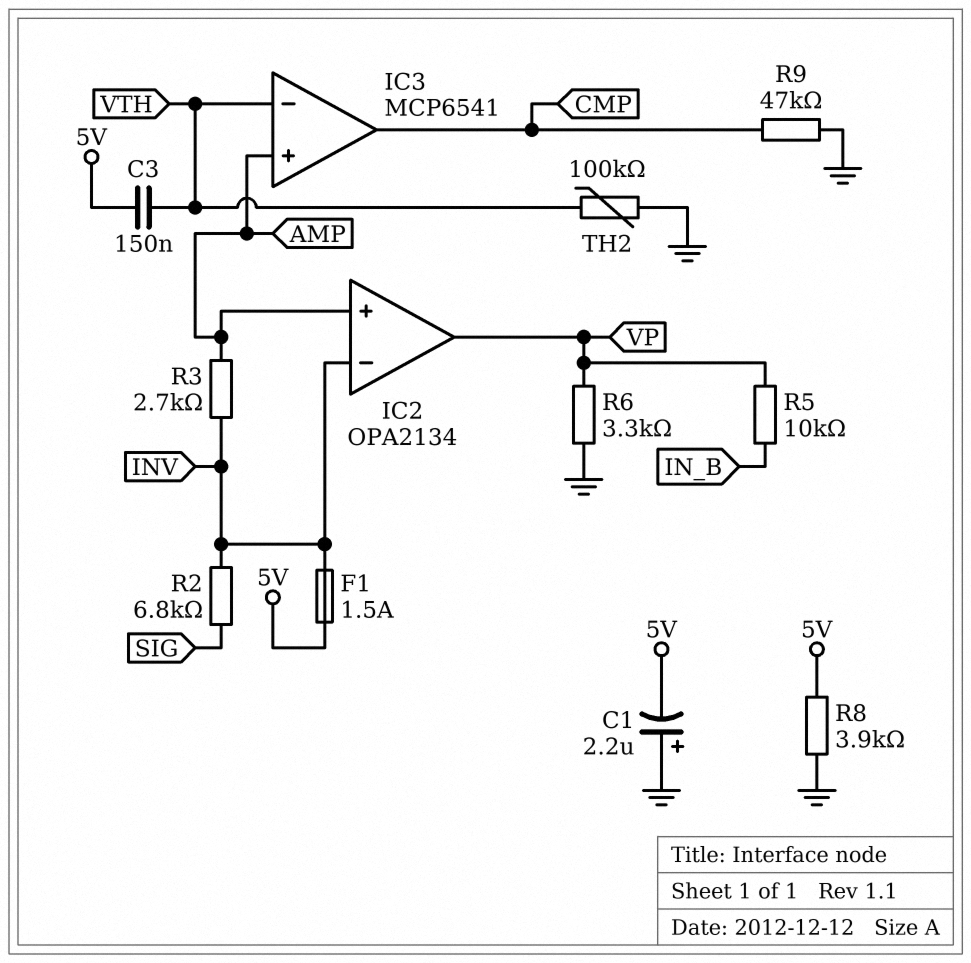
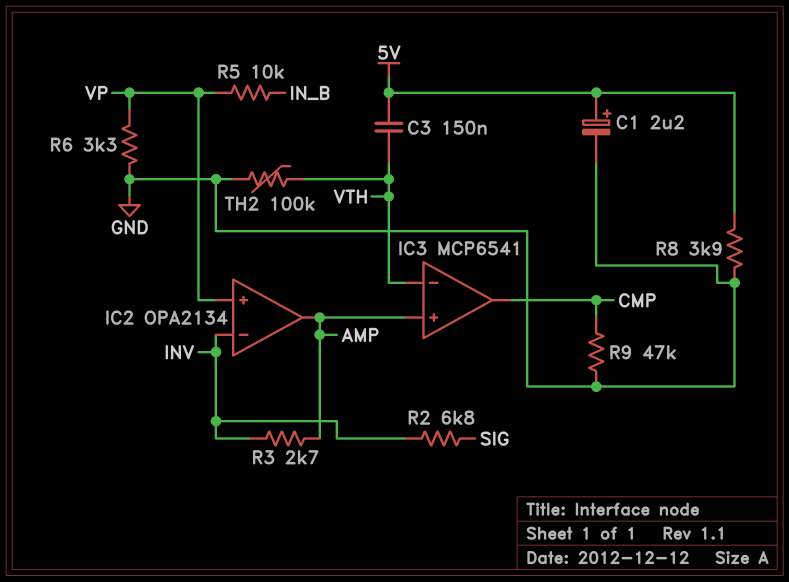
C1: 2.2uF (plus GND, minus 5V) -> 2.2uF (plus 5V, minus GND)
F1: 1.5A (5V, INV) -> none
IC2 pin in+: AMP -> VP
IC2 pin out: VP -> AMP

